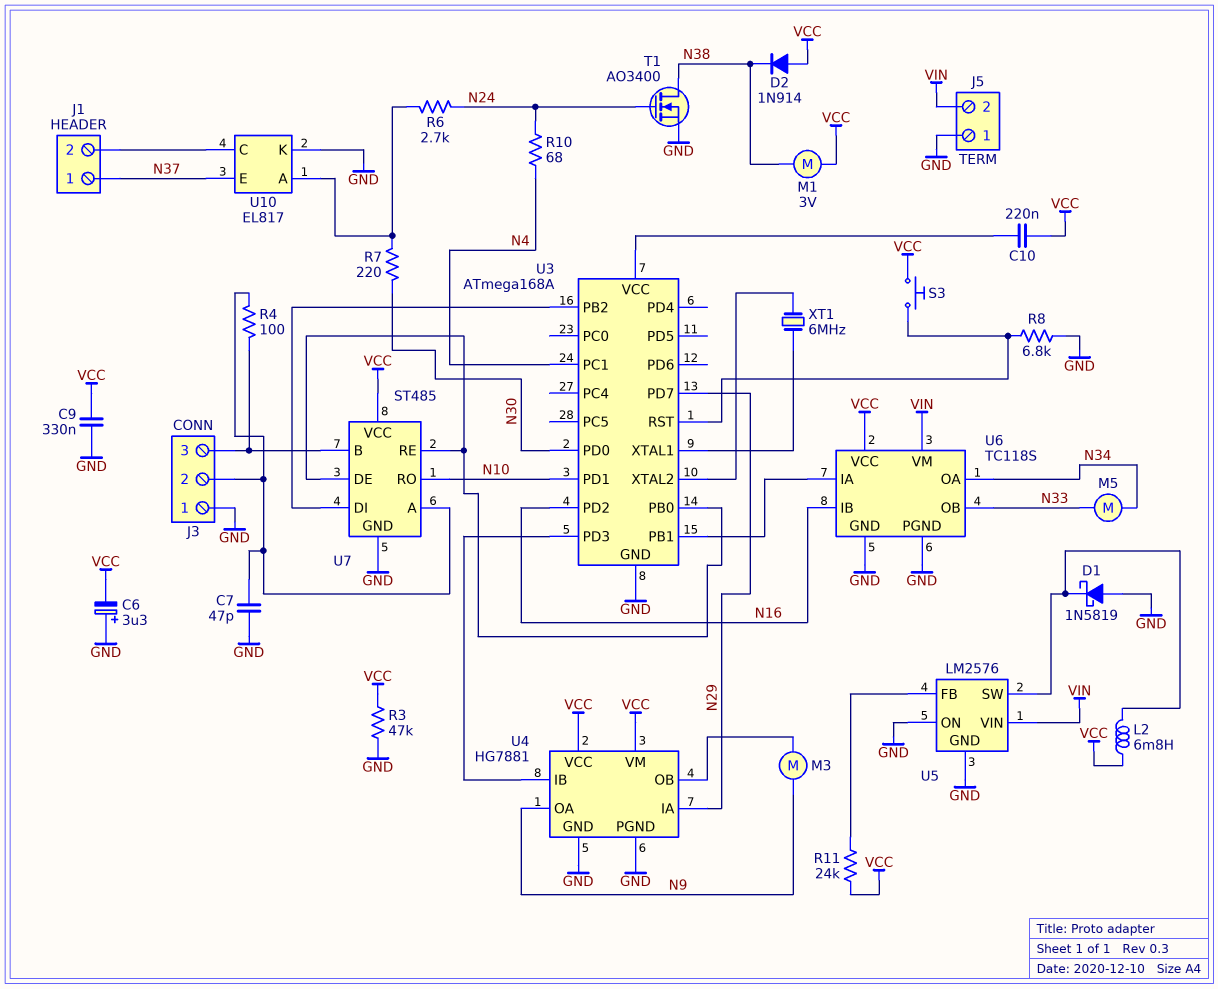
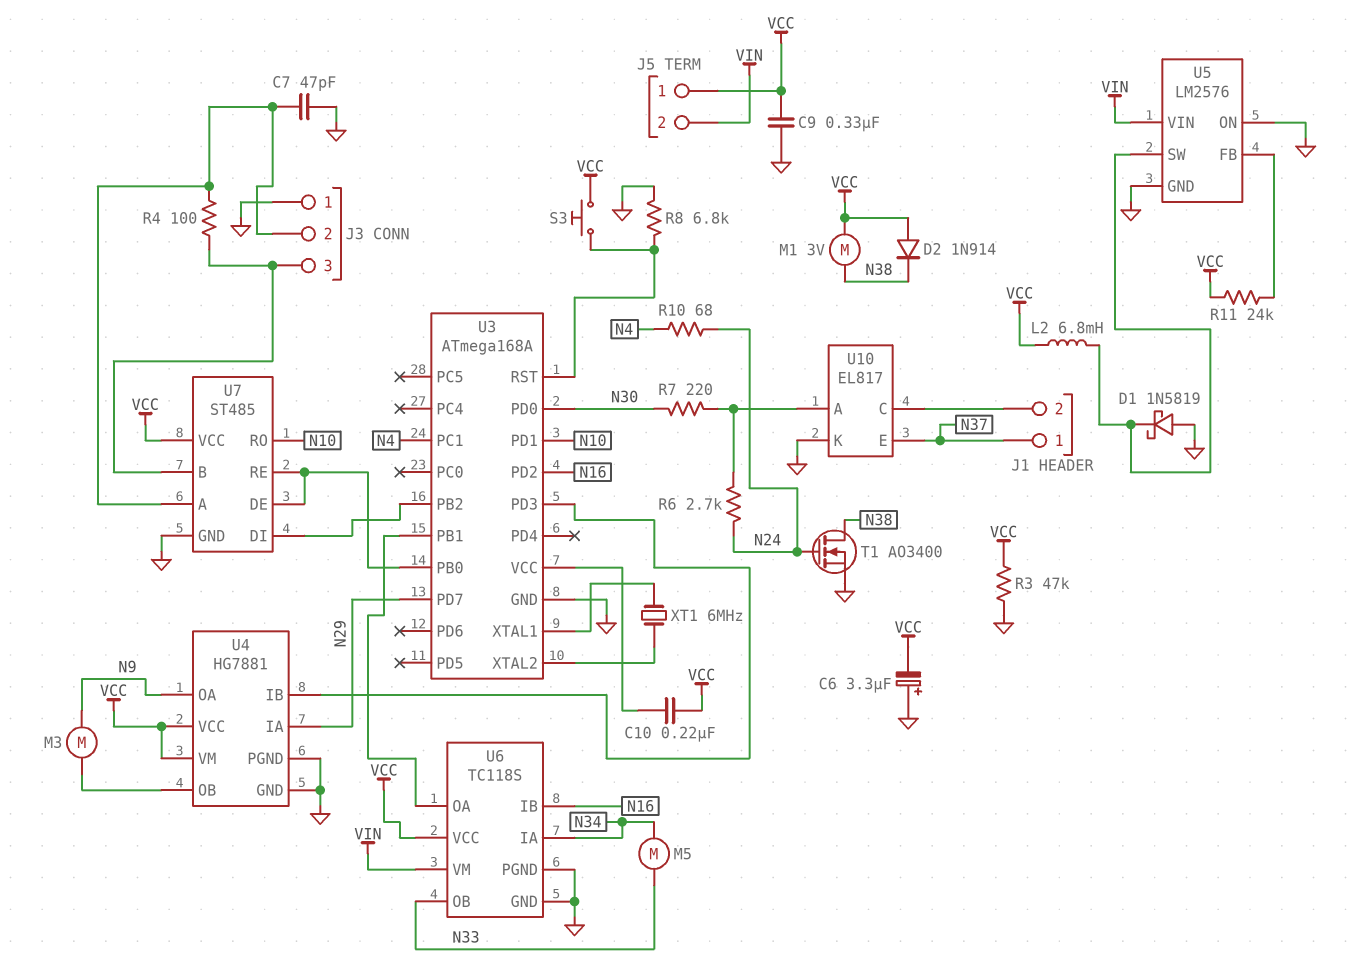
J5 pin 1: GND -> VCC
U6 pin IA: U3/PB1 -> N34
U6 pin OA: N34 -> U3/PB1

